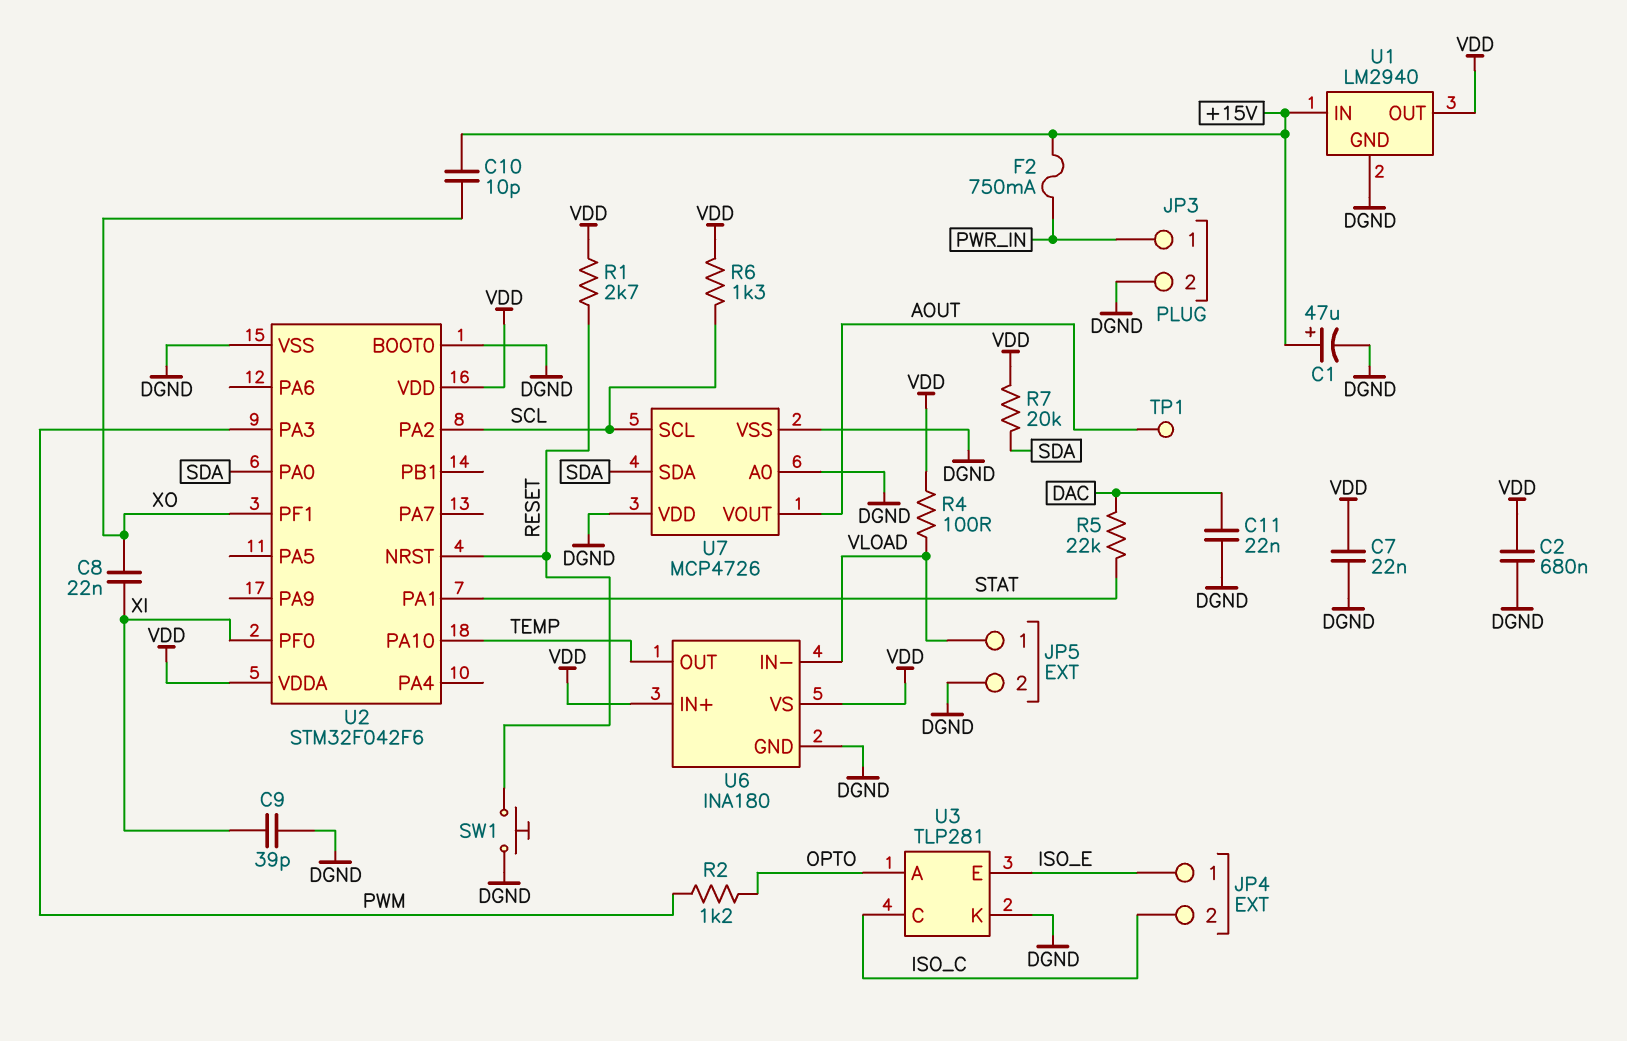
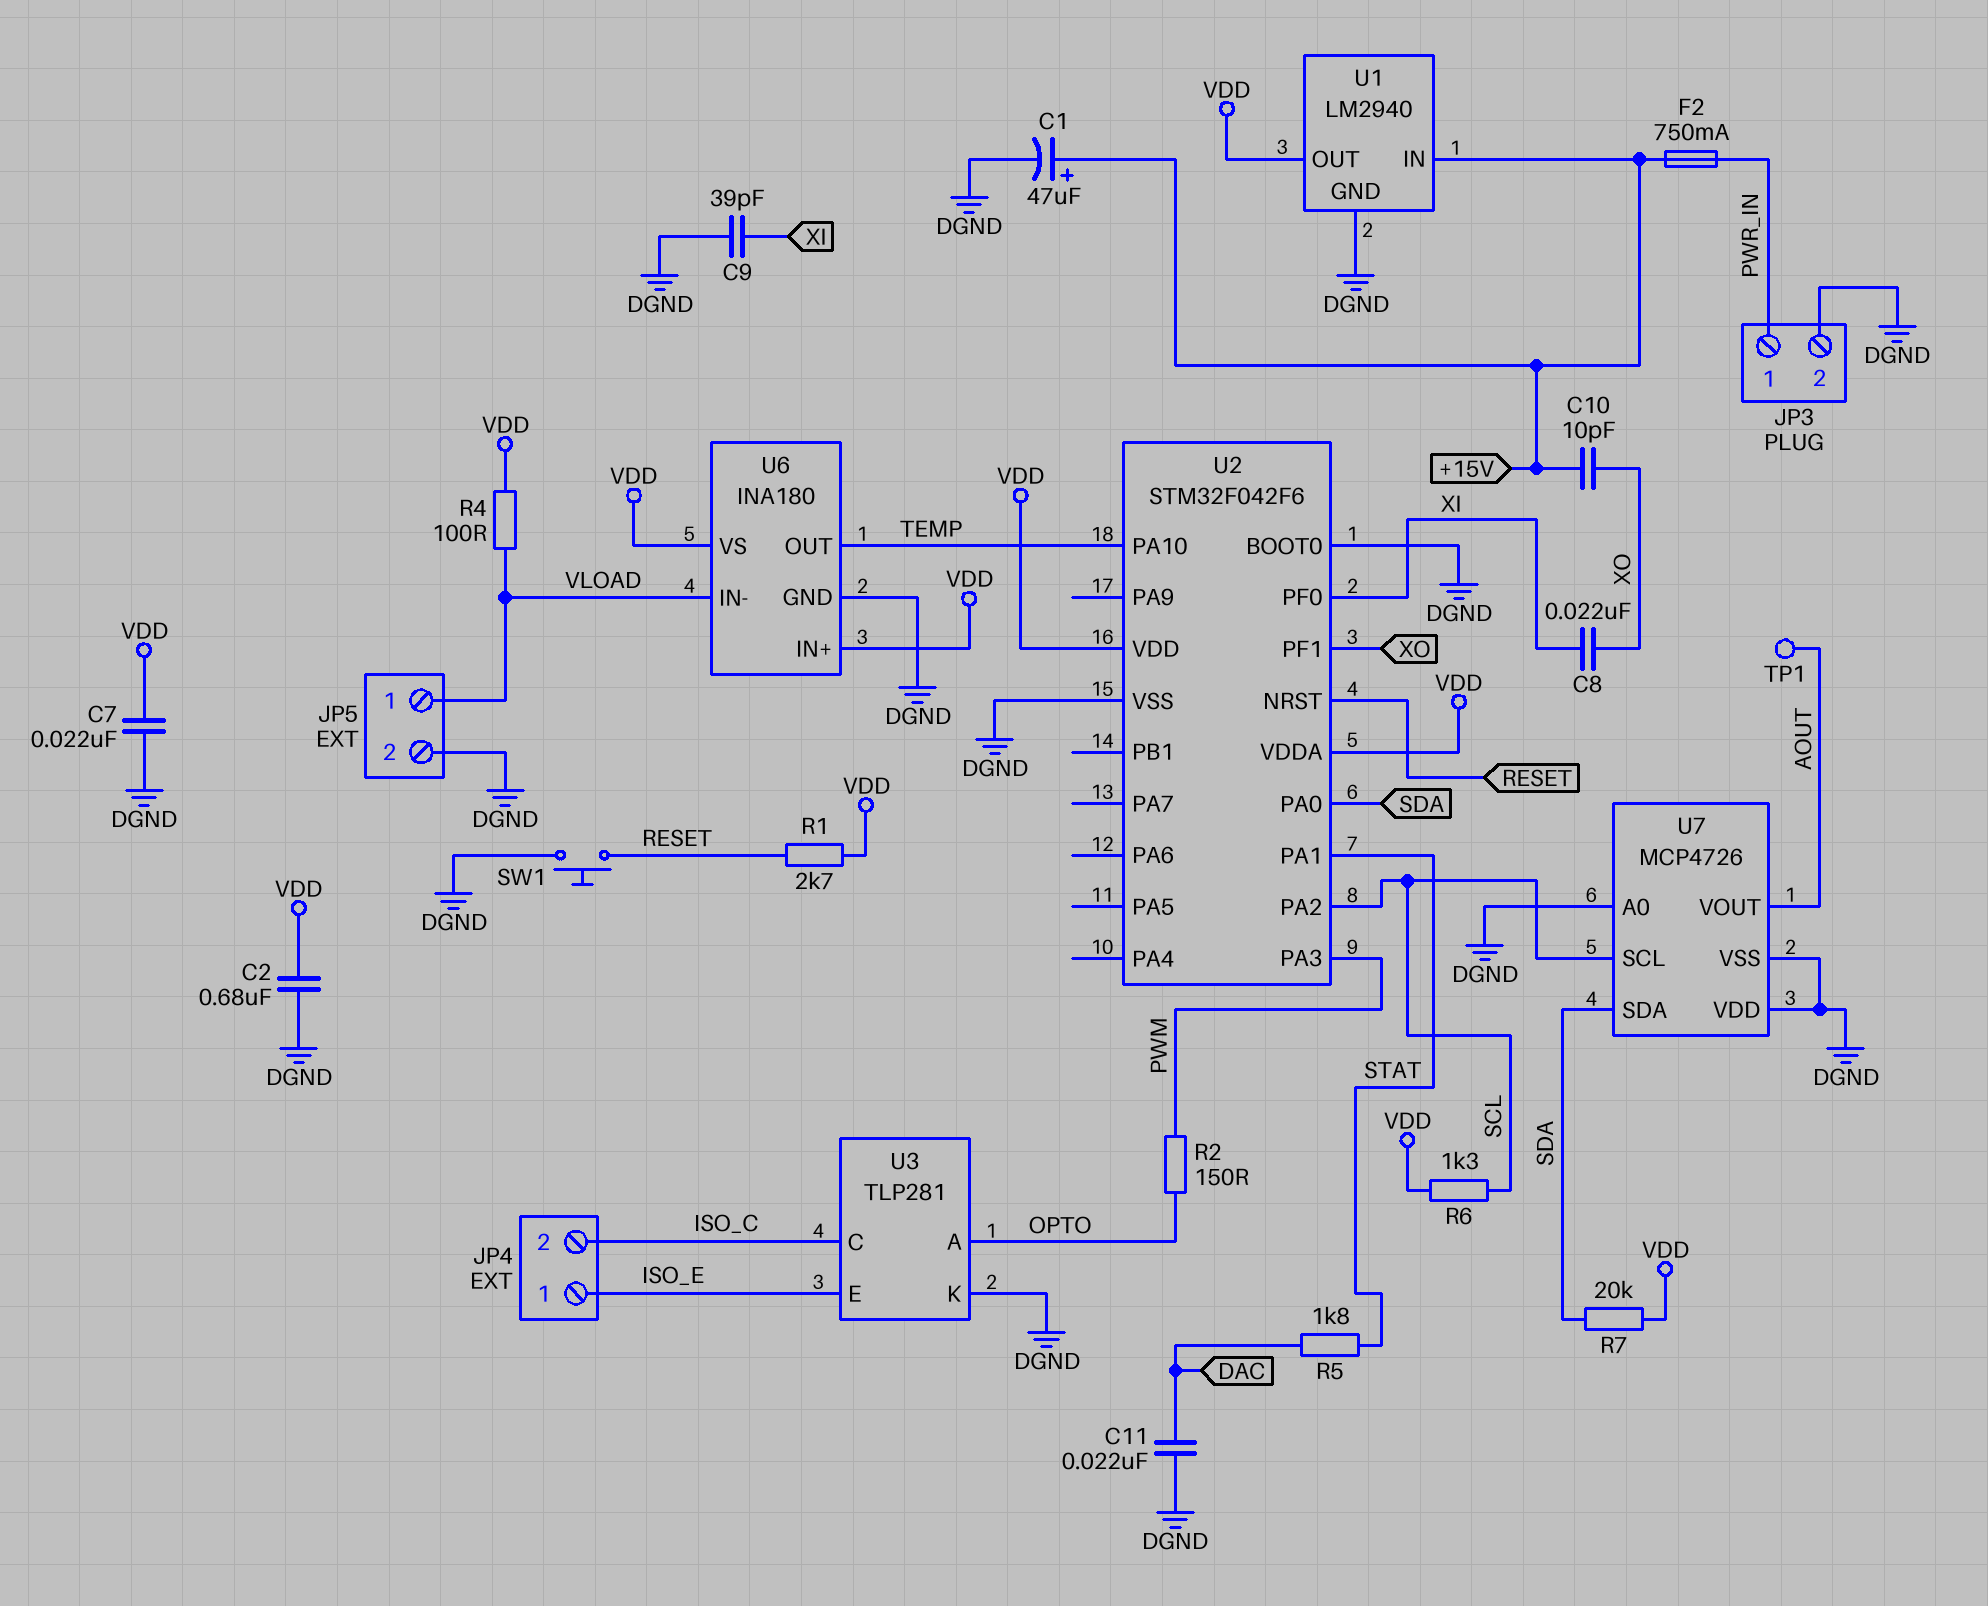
R2: 1.2k (OPTO, PWM) -> 150 (OPTO, PWM)
R5: 22k (DAC, STAT) -> 1.8k (DAC, STAT)

